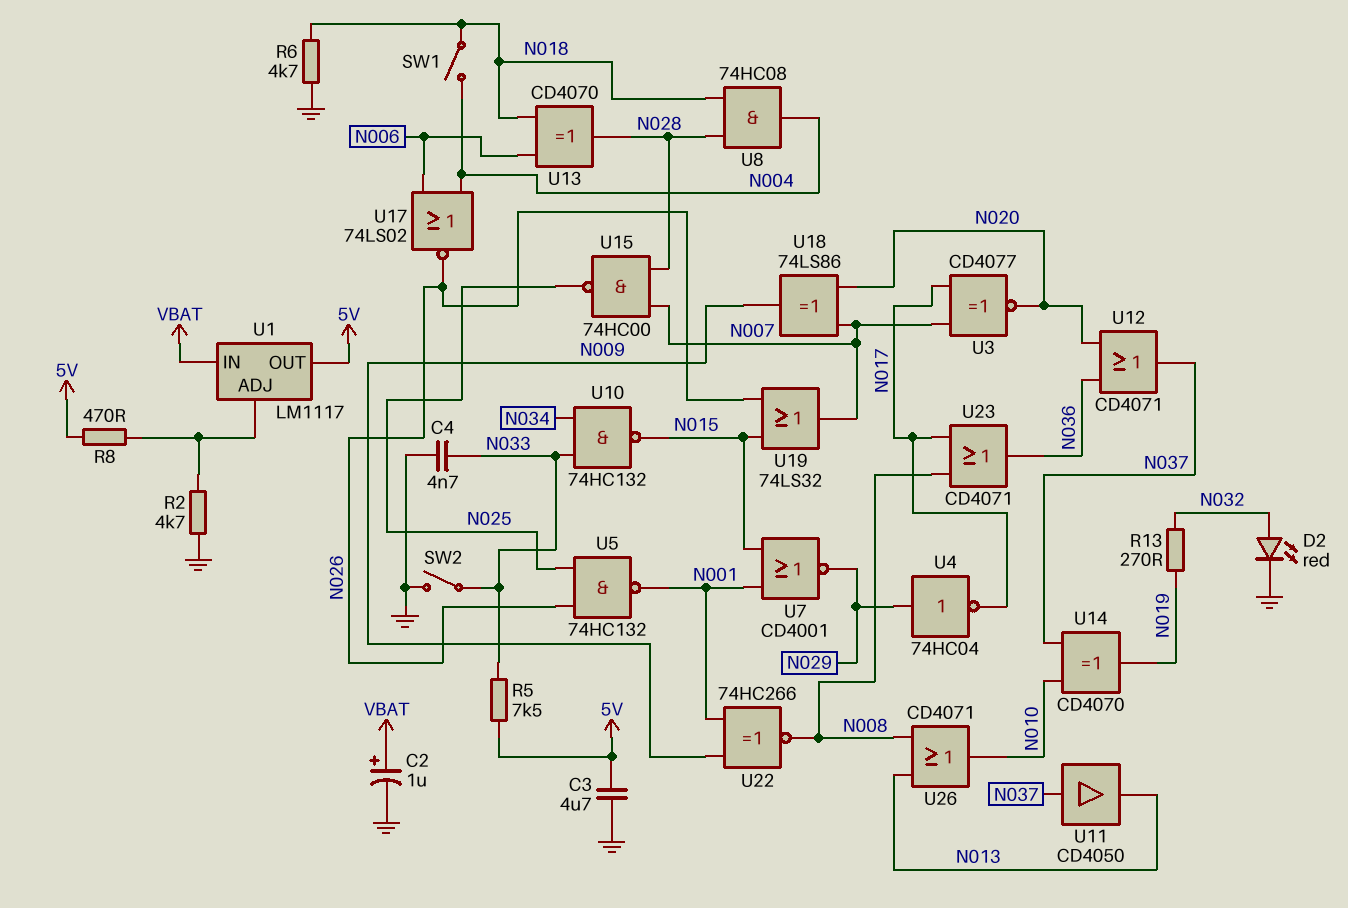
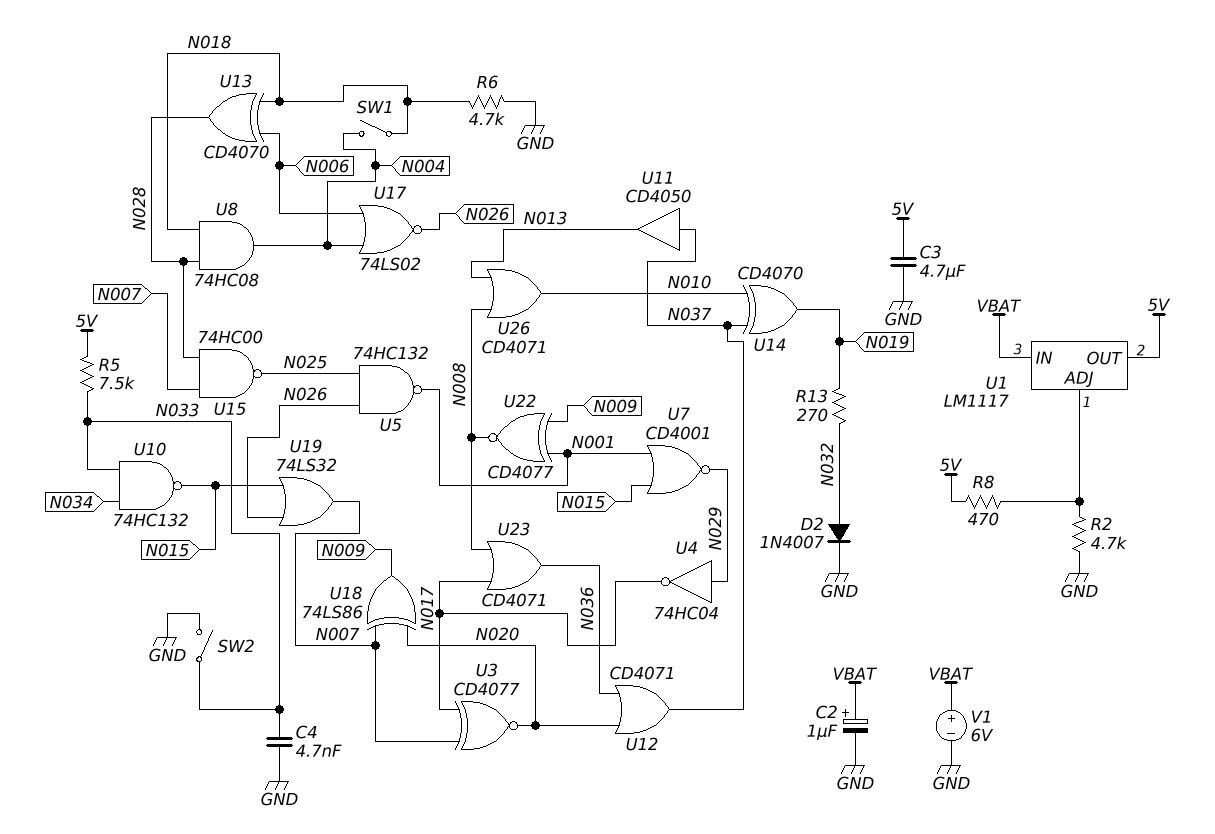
D2: LED red (A N032, K GND) -> diode 1N4007 (A N032, K GND)
U22: XNOR 74HC266 (in N001, in N009, out N008) -> XNOR CD4077 (in N001, in N009, out N008)
V1: none -> 6V (plus VBAT, minus GND)

